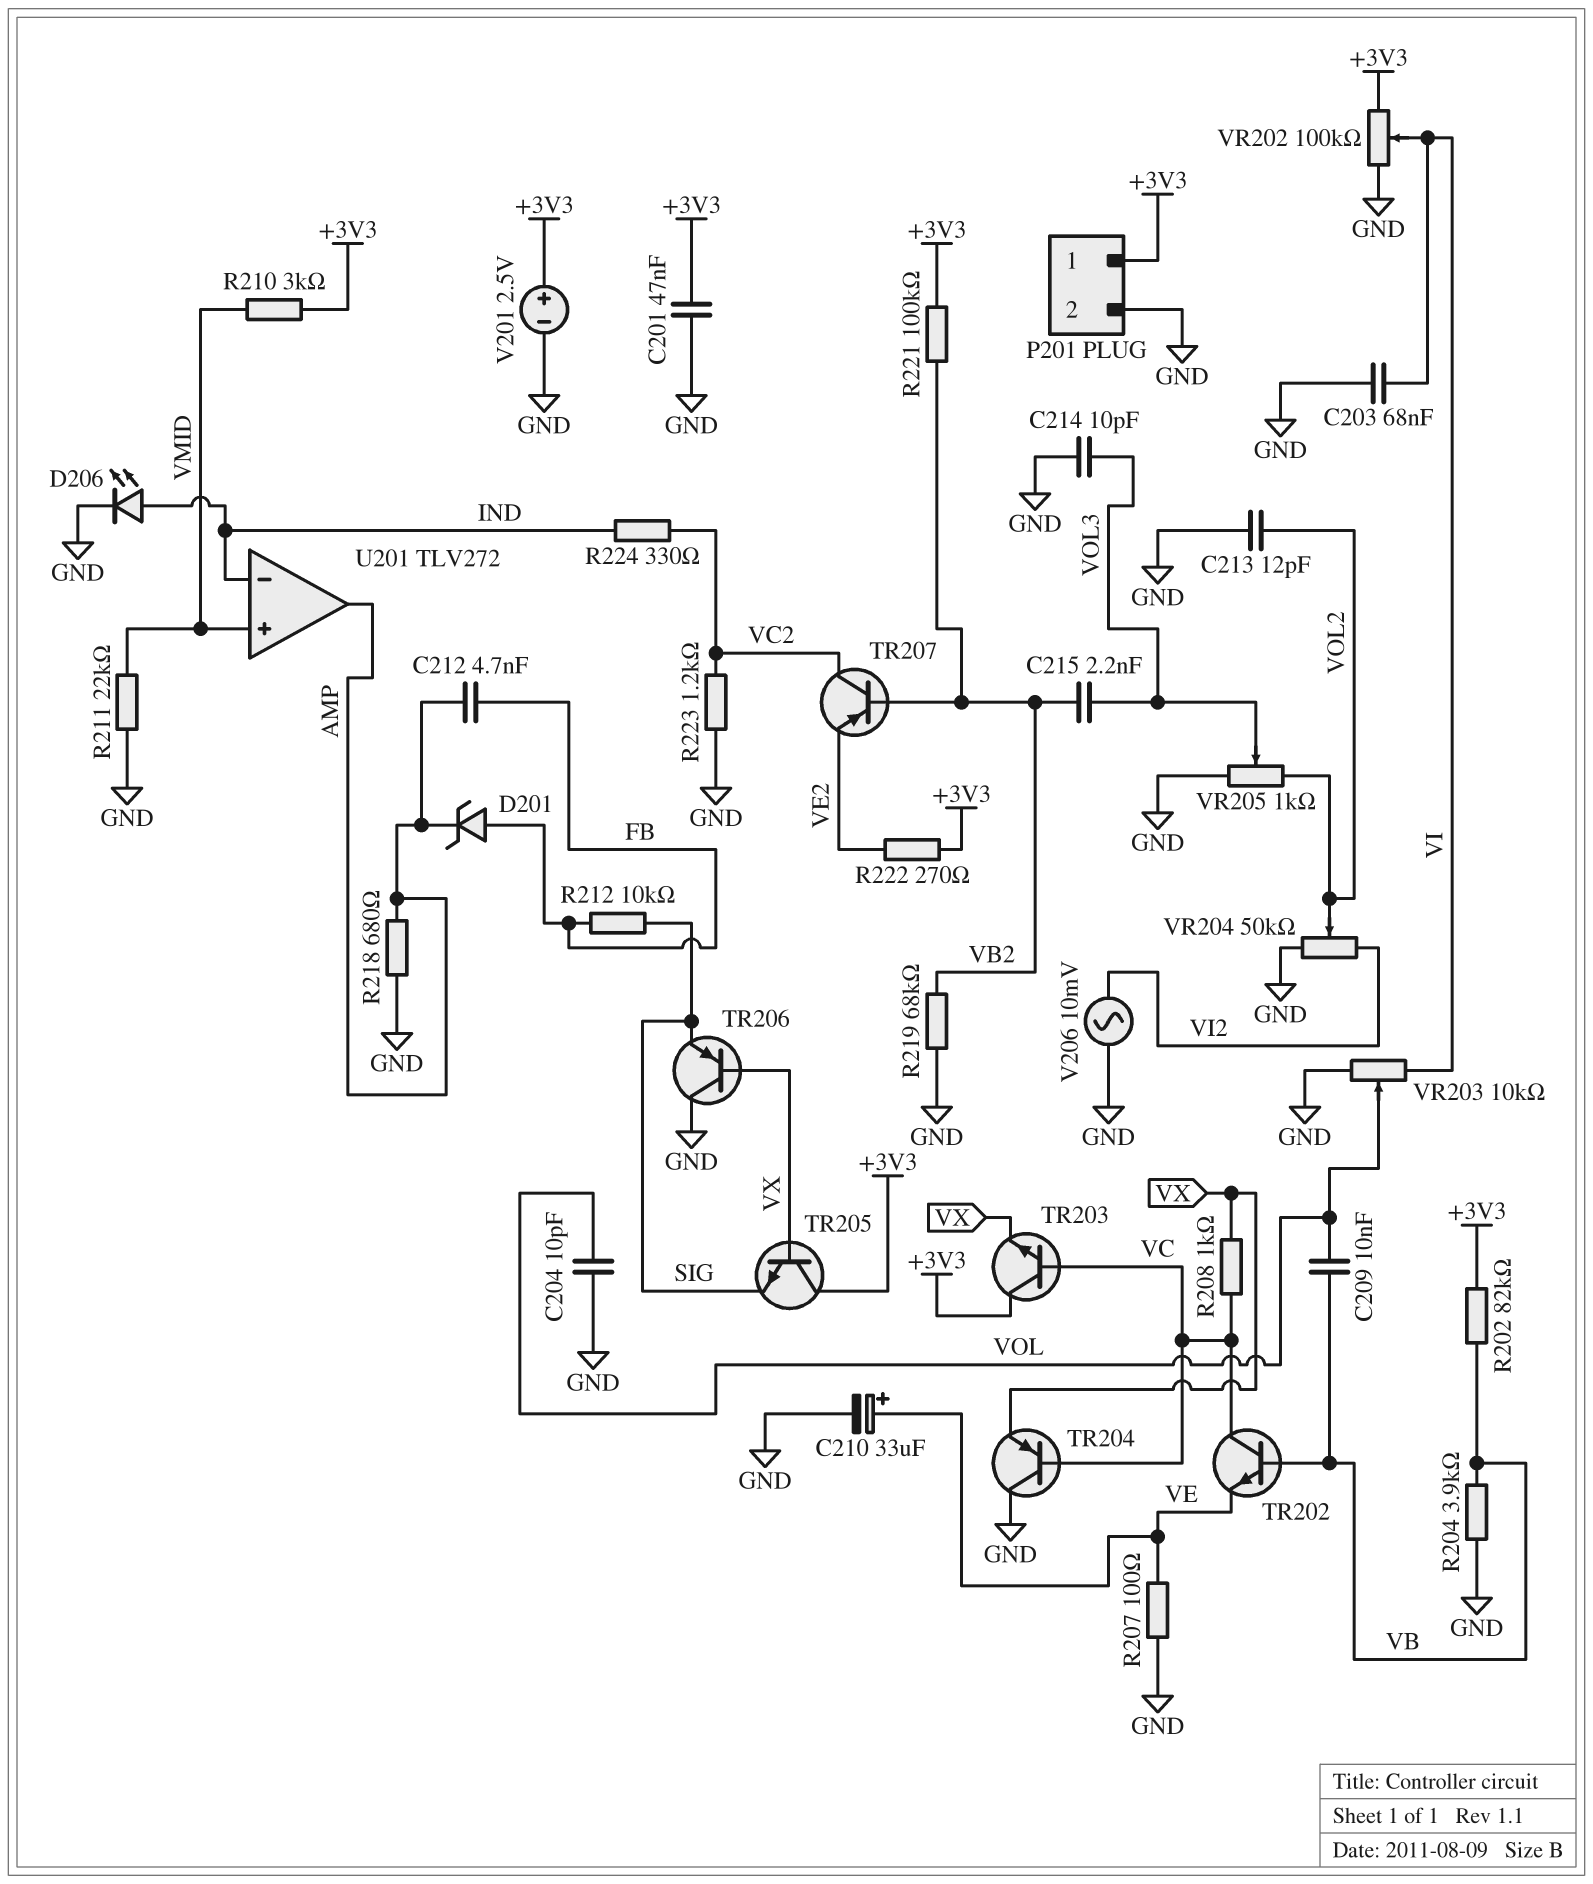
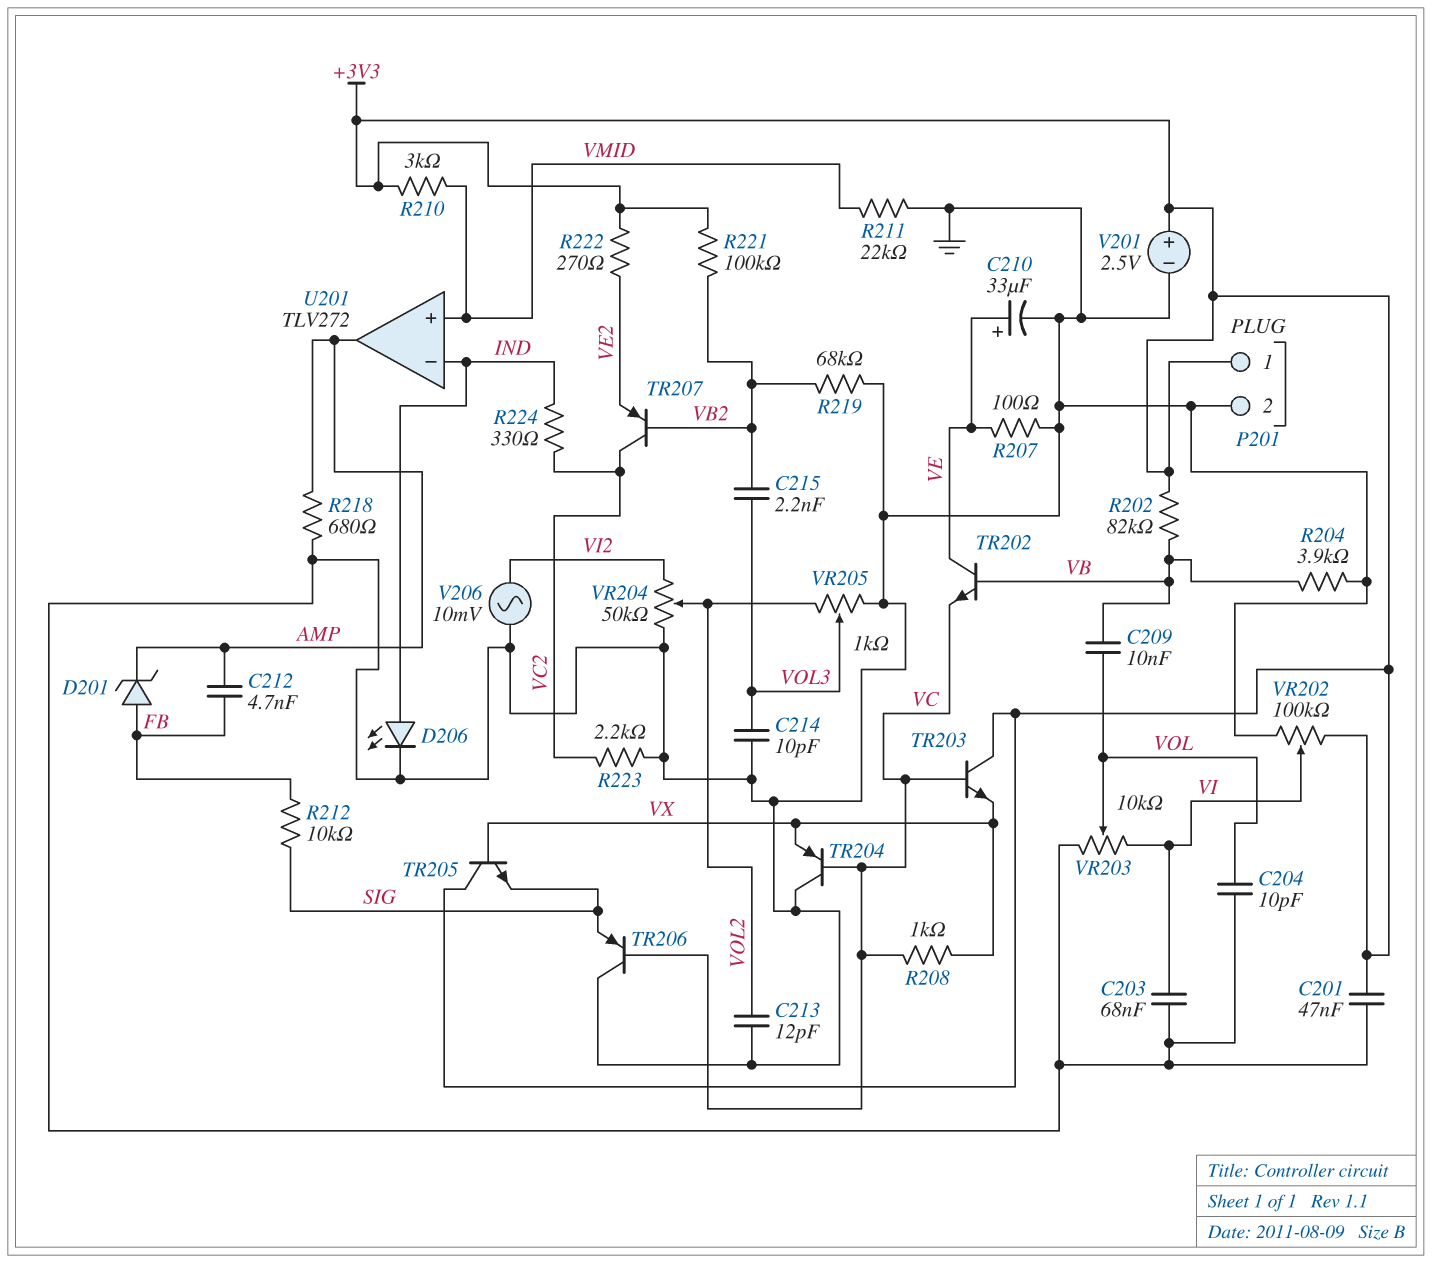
R223: 1.2k (GND, VC2) -> 2.2k (GND, VC2)
TR202: NPN (B VB, C VC, E VE) -> NPN (B VB, C VE, E VC)
TR206: PNP (B VX, C GND, E SIG) -> PNP (B VC, C GND, E SIG)

